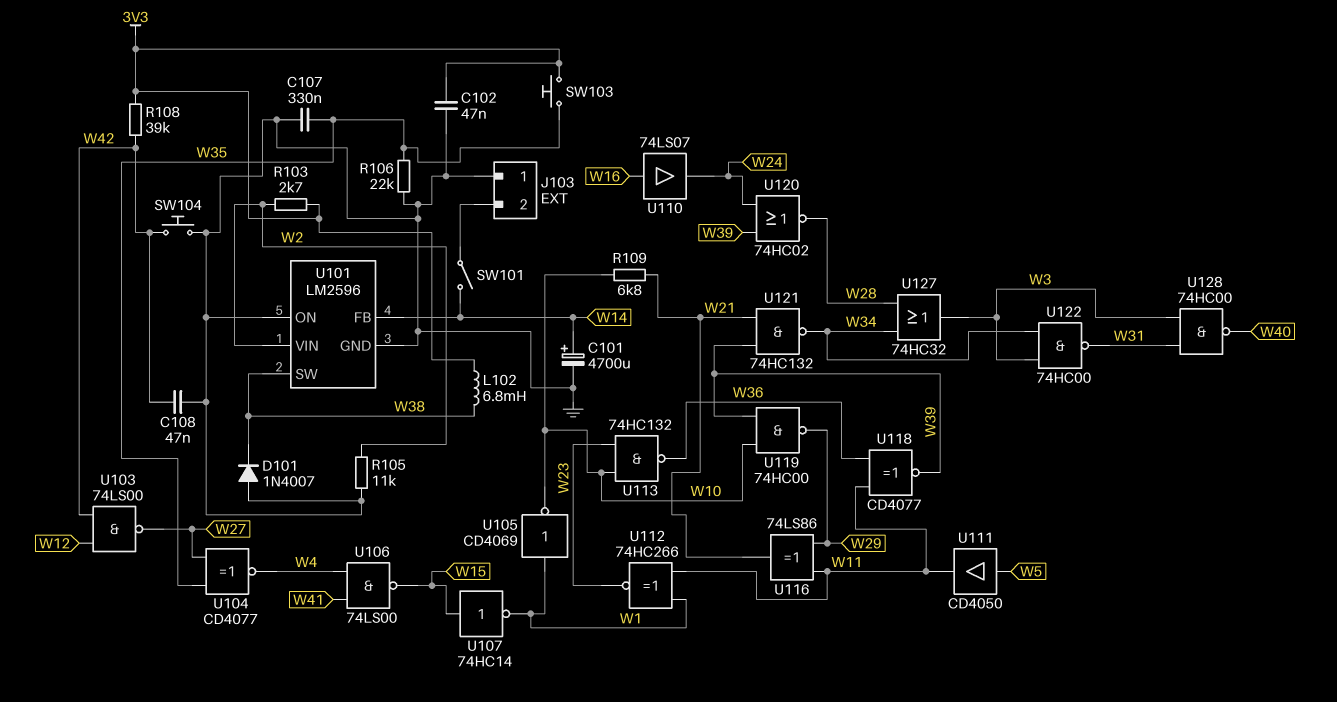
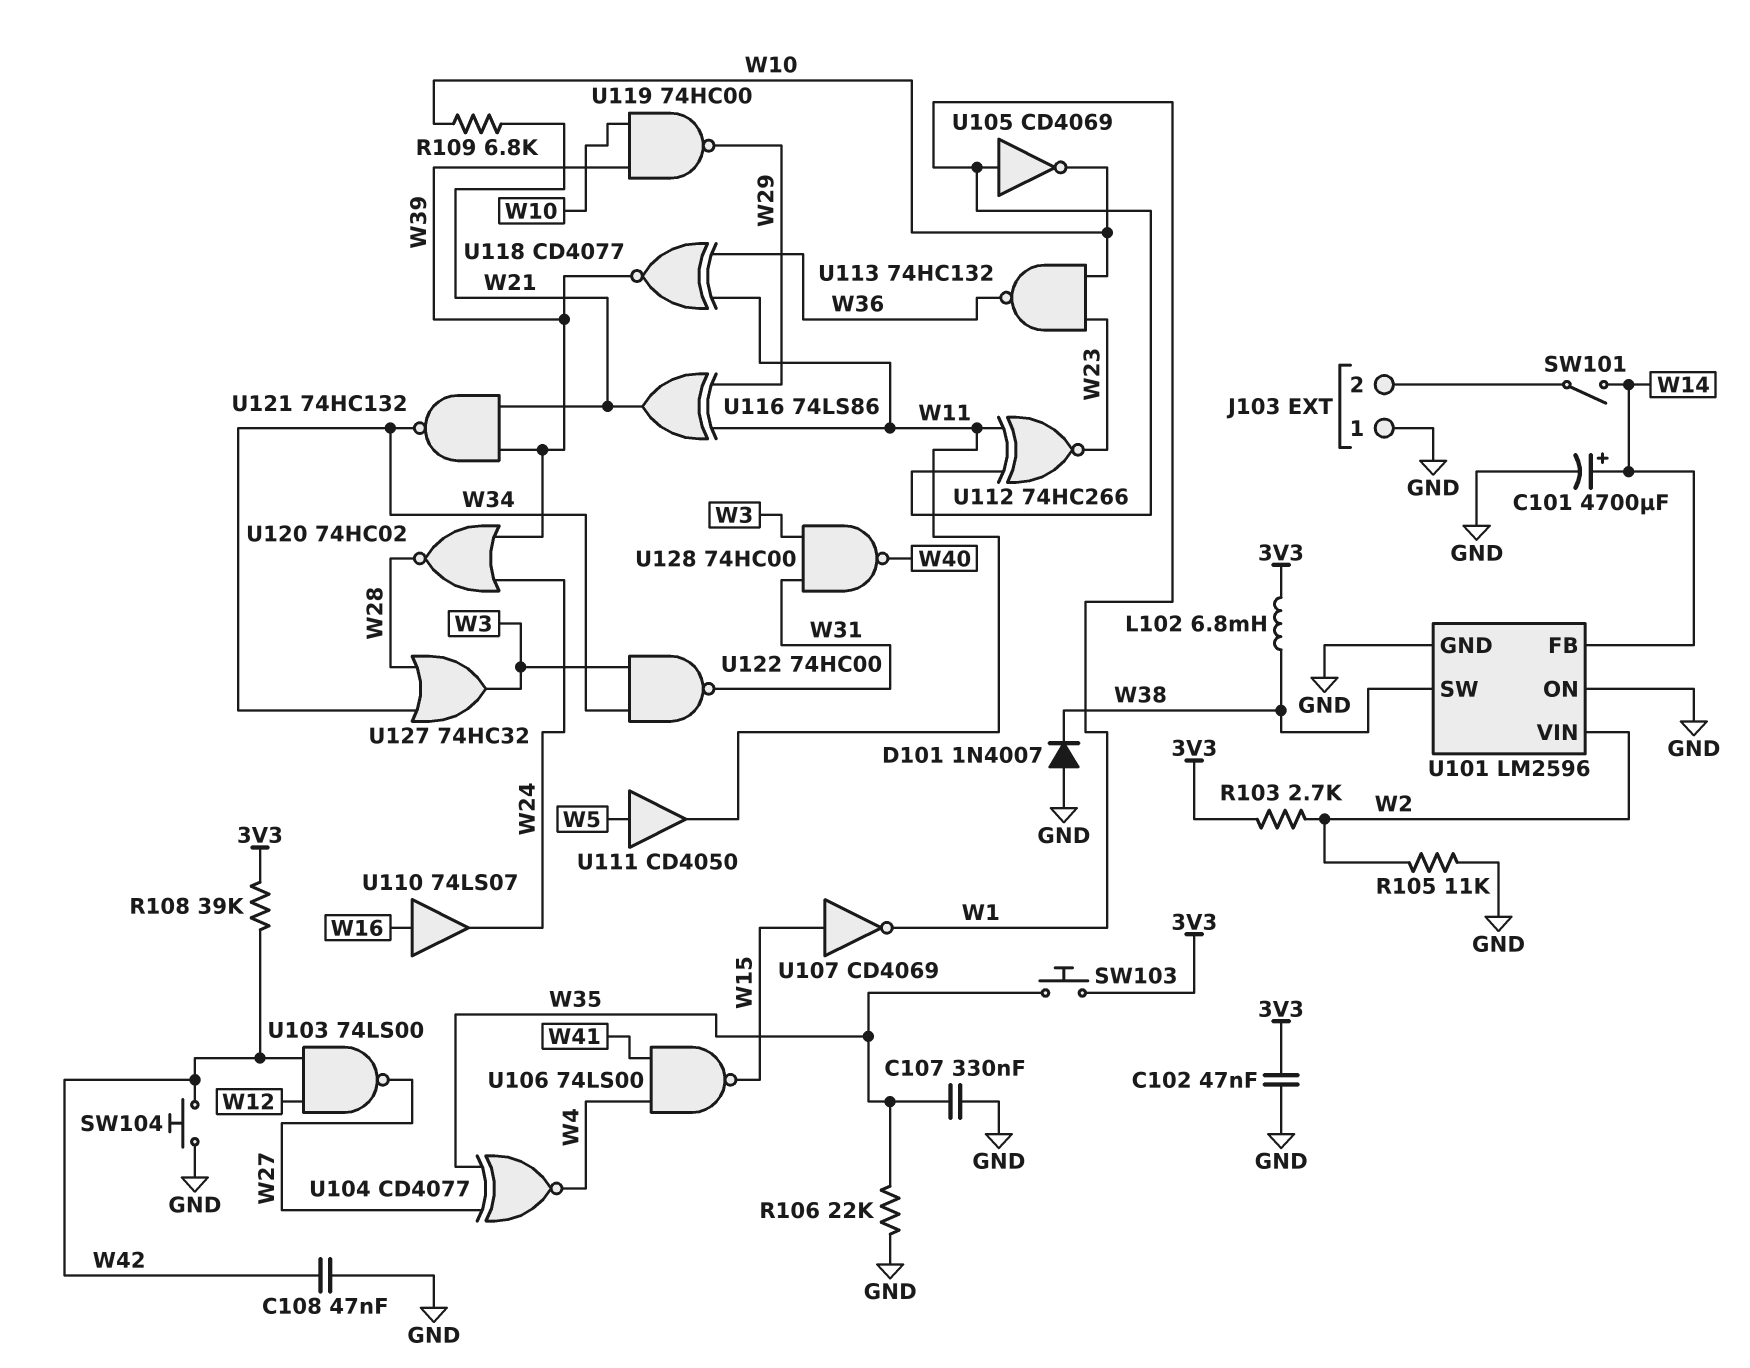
U107: NOT 74HC14 (in W15, out W1) -> NOT CD4069 (in W15, out W1)

